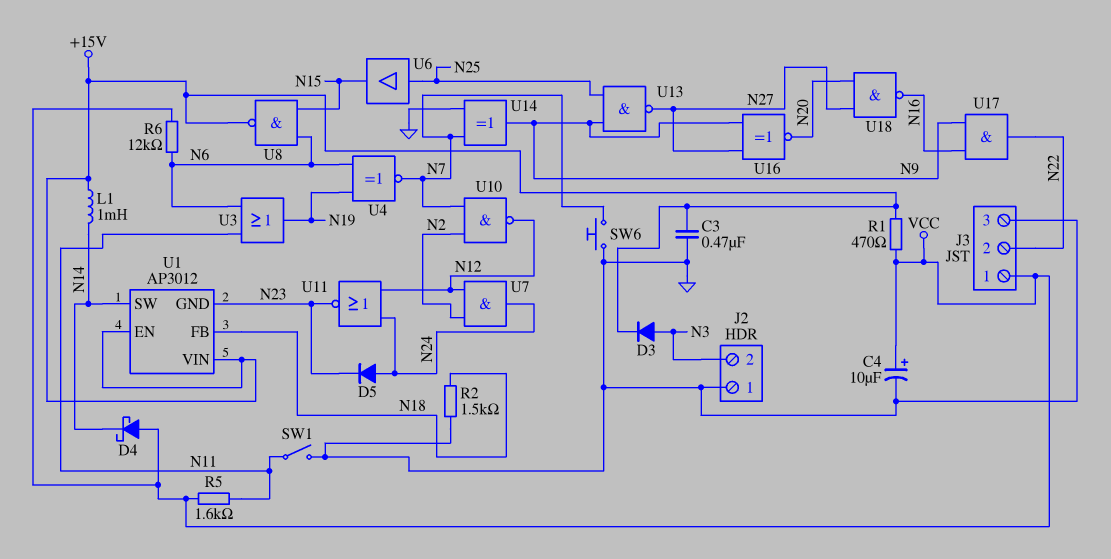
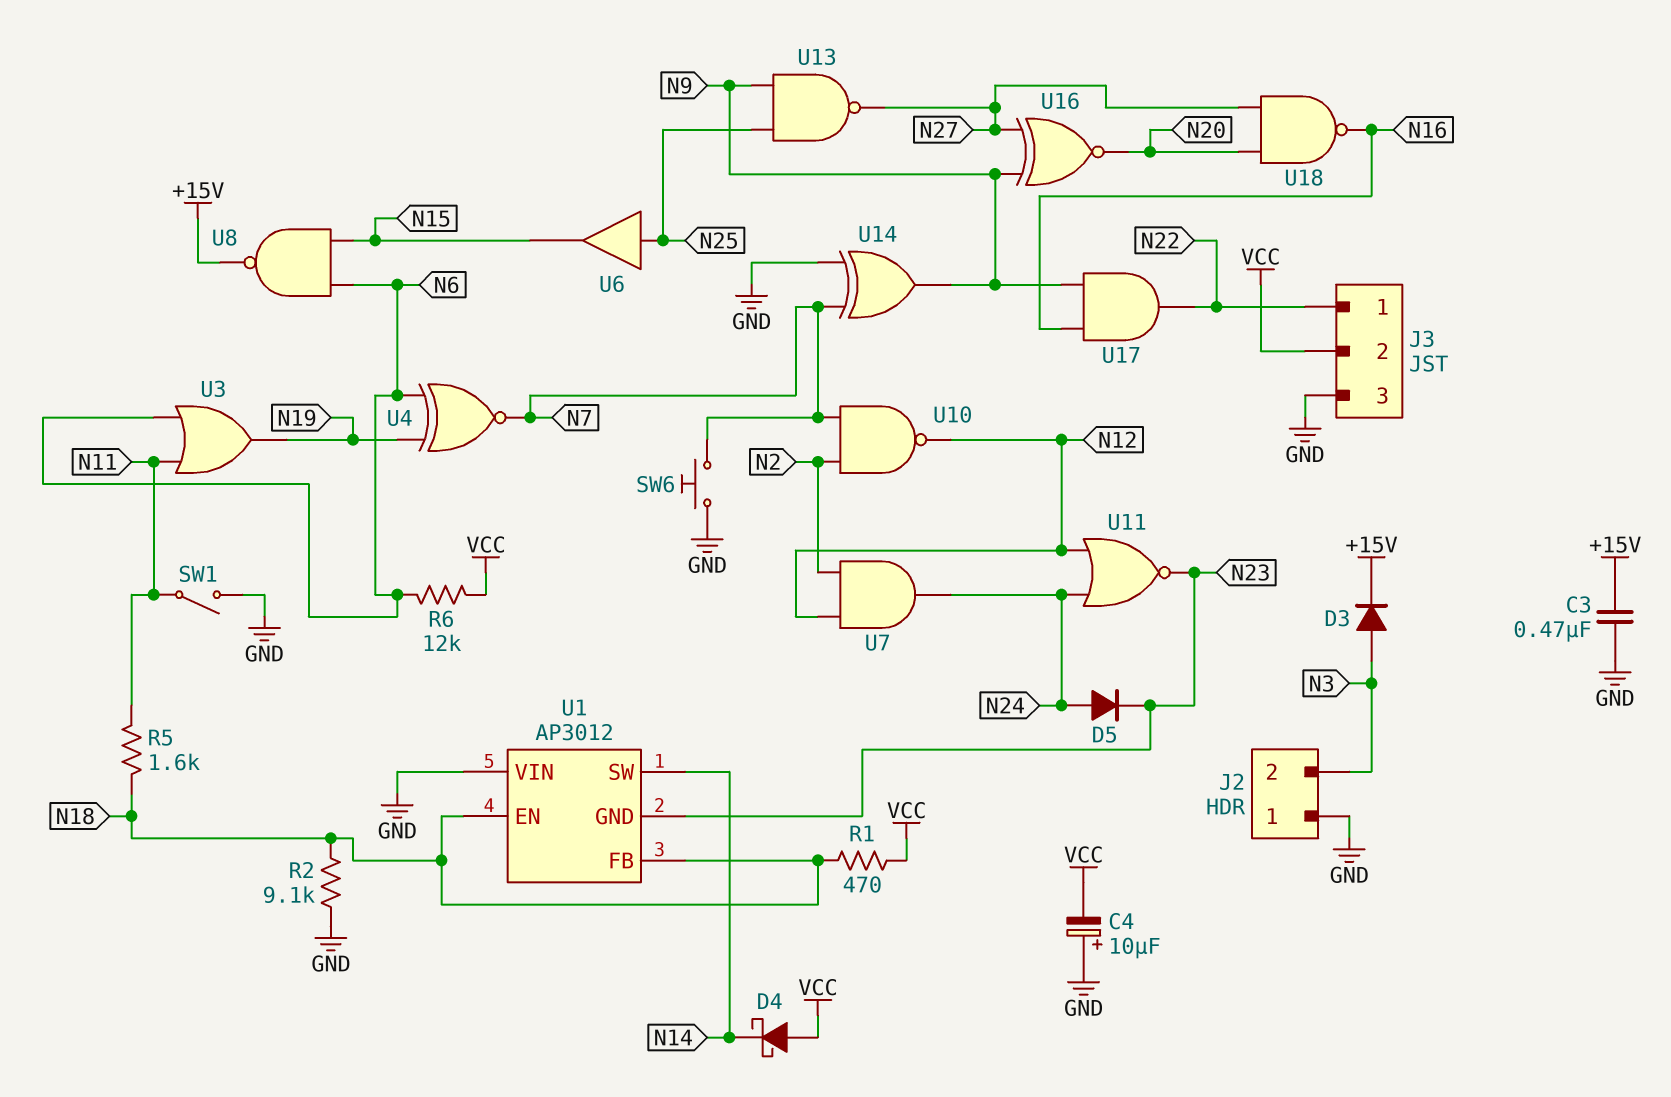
C4: 10uF (plus VCC, minus GND) -> 10uF (plus GND, minus VCC)
J3 pin 1: VCC -> N22
J3 pin 2: N22 -> VCC
L1: 1mH (+15V, N14) -> none
R1: 470 (+15V, VCC) -> 470 (N18, VCC)
R2: 1.5k (GND, N18) -> 9.1k (GND, N18)
R5: 1.6k (N11, VCC) -> 1.6k (N11, N18)
U1 pin EN: +15V -> N18
U1 pin VIN: +15V -> GND

